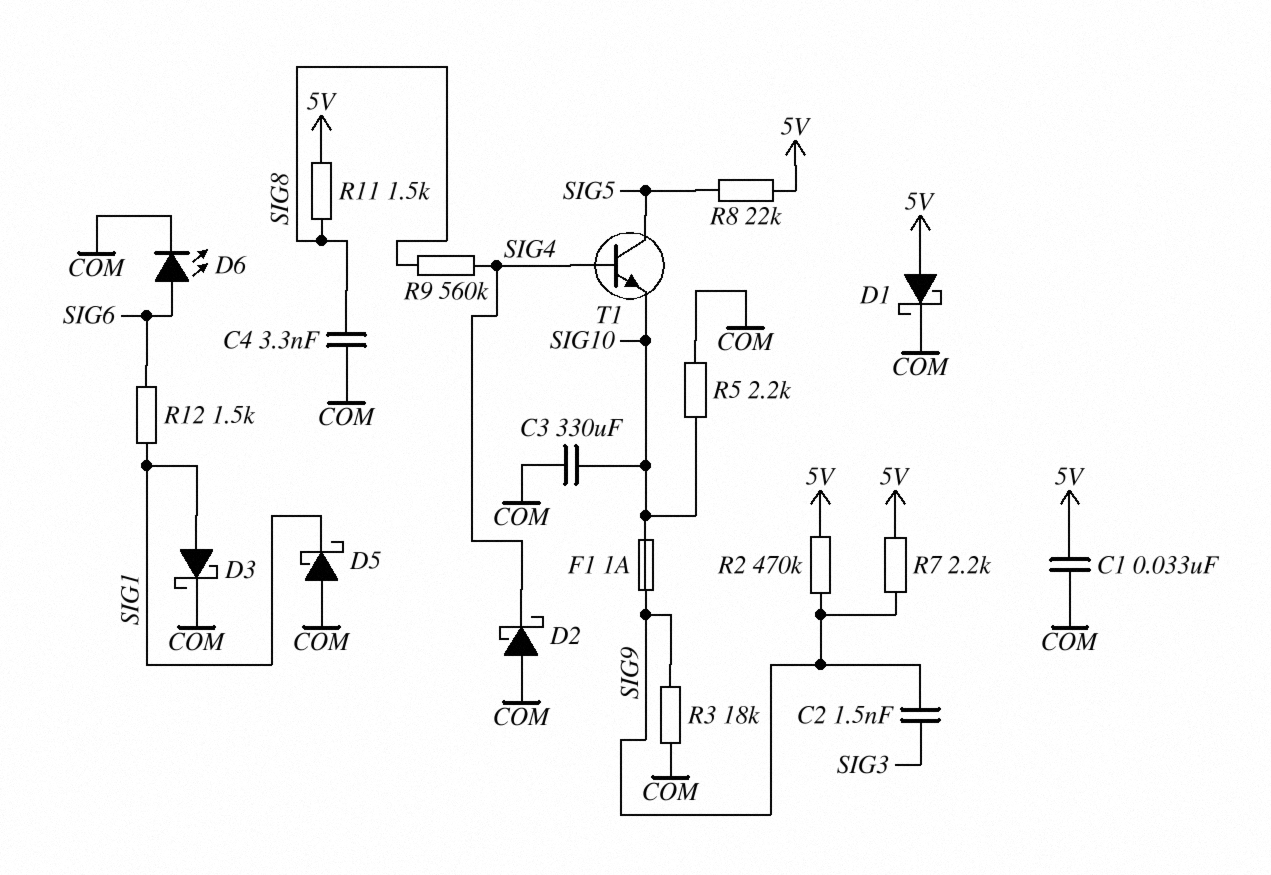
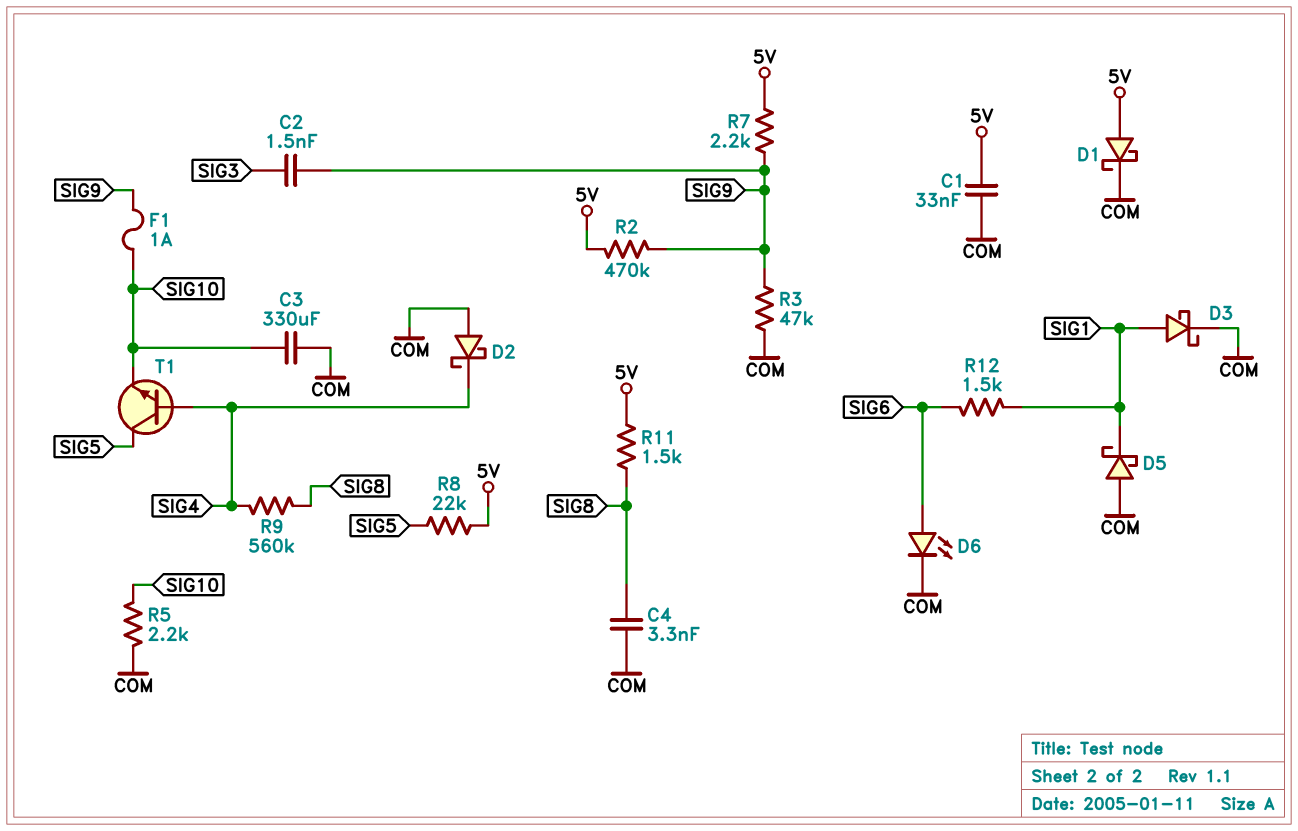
R3: 18k (COM, SIG9) -> 47k (COM, SIG9)

